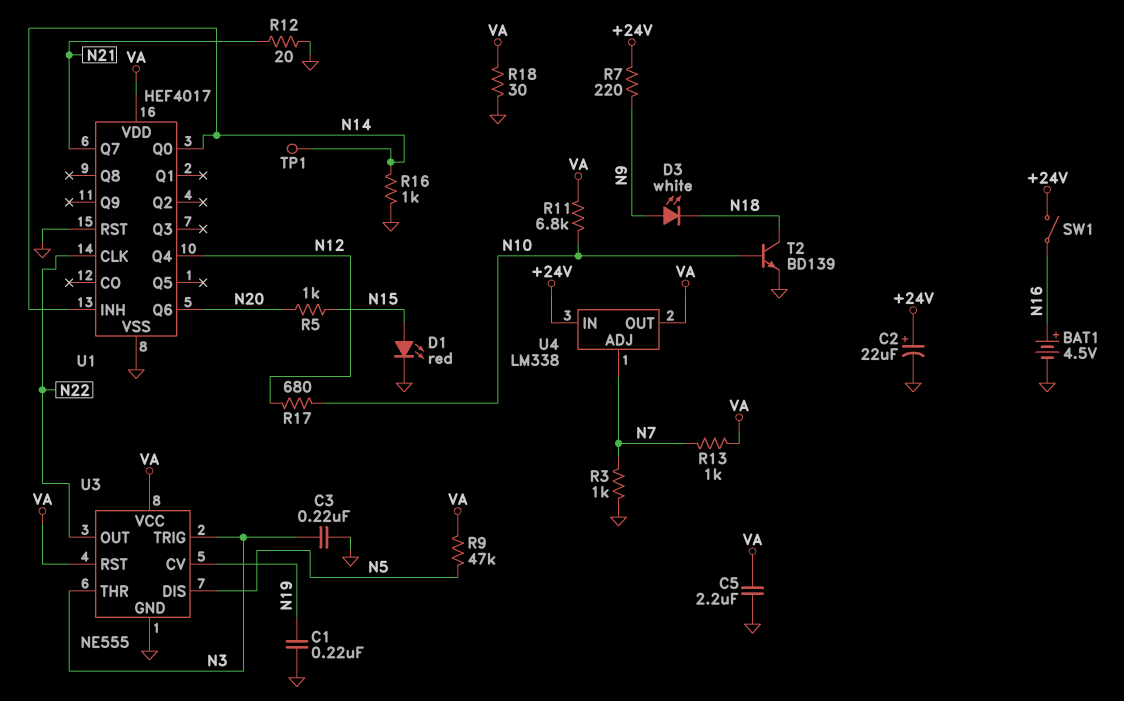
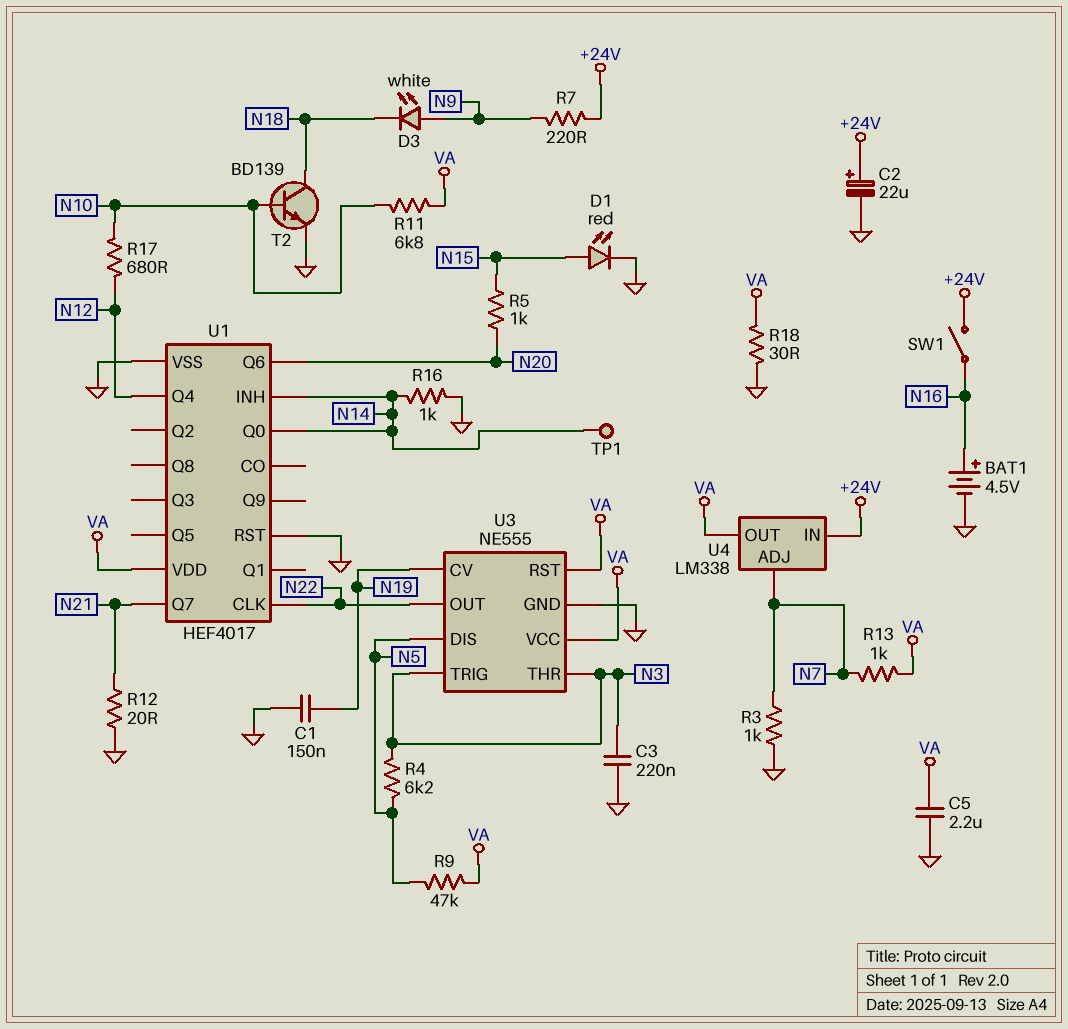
C1: 220nF (GND, N19) -> 150nF (GND, N19)
R4: none -> 6.2k (N3, N5)

